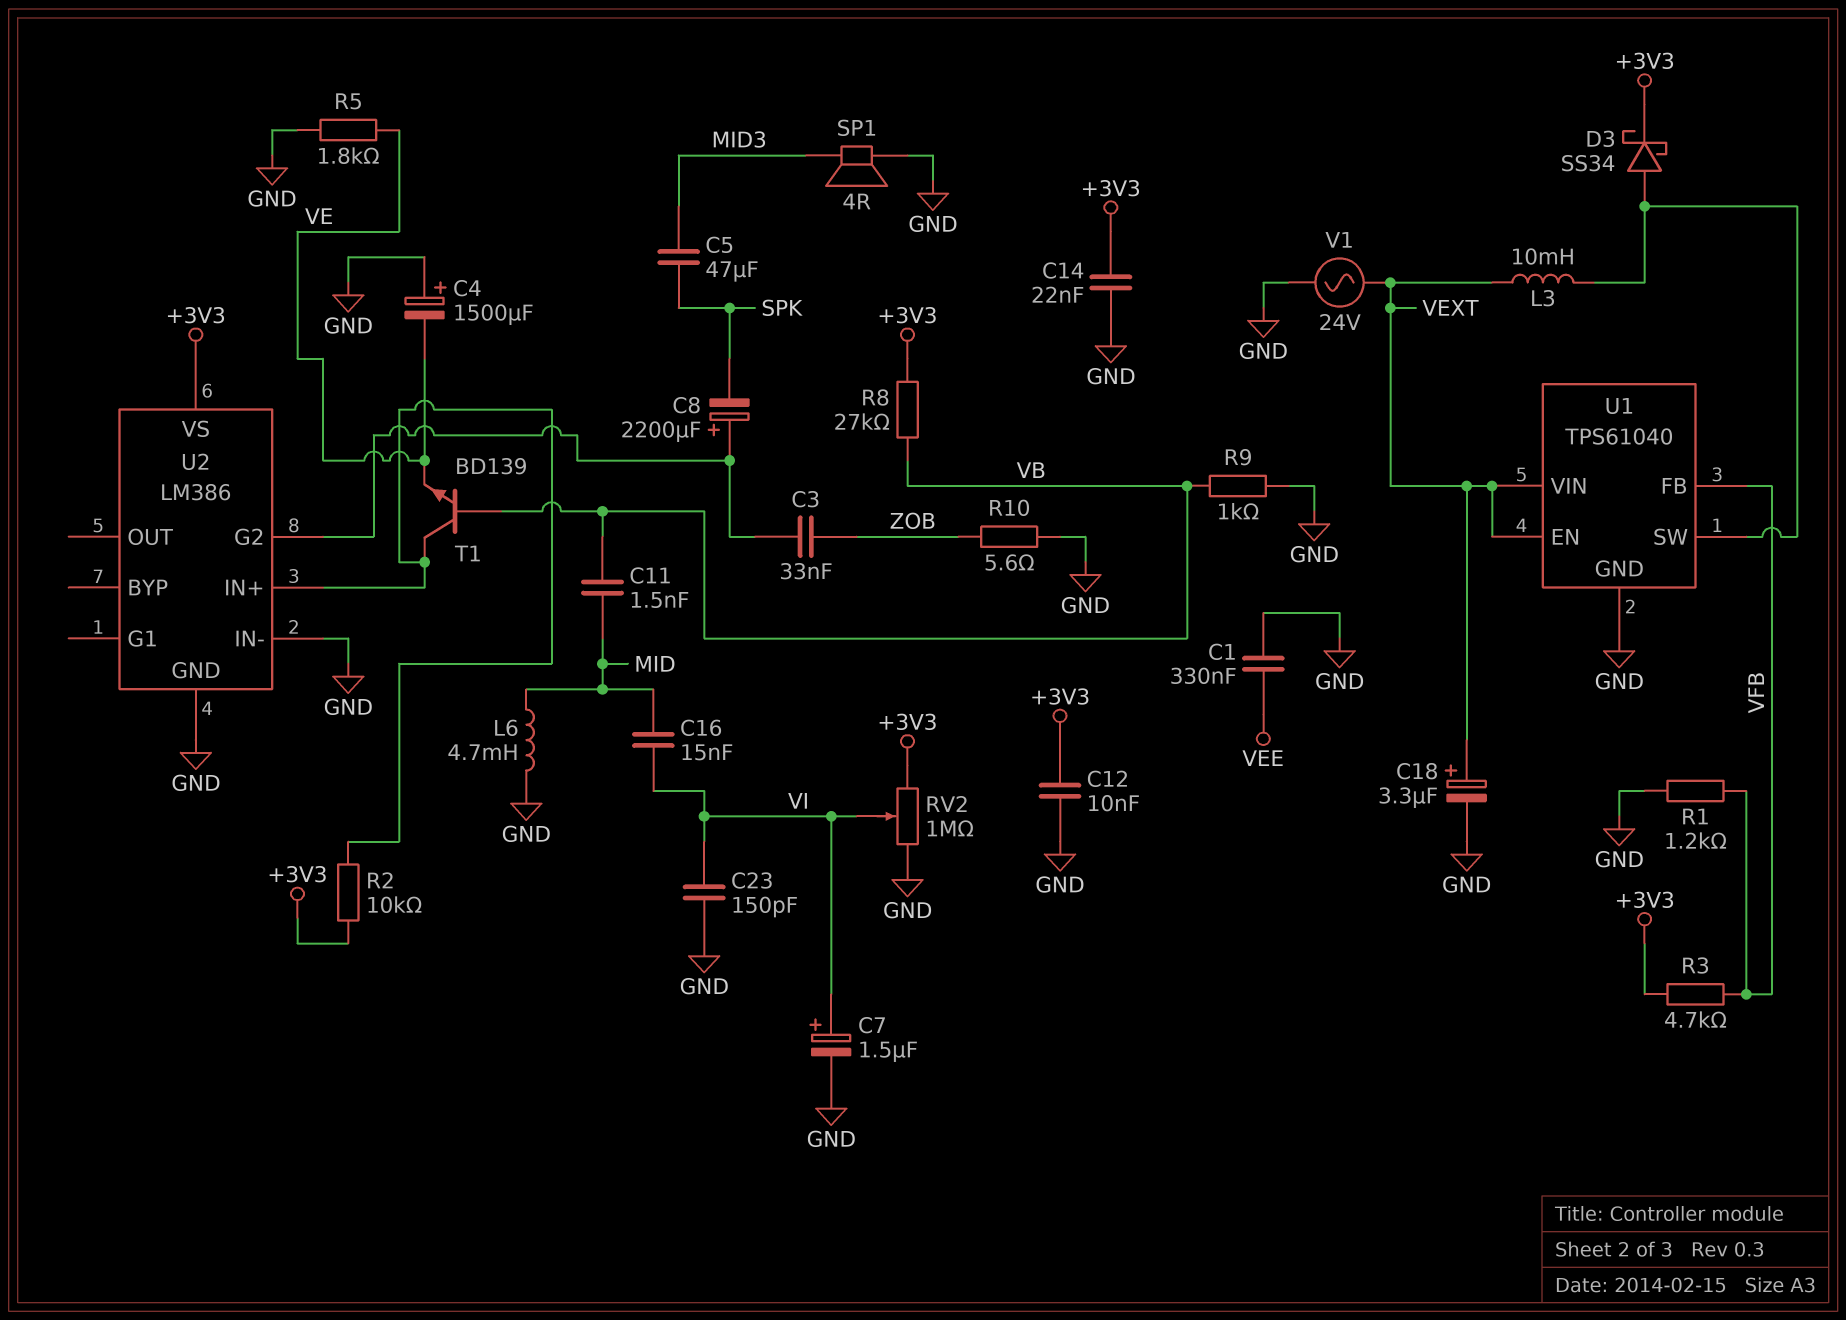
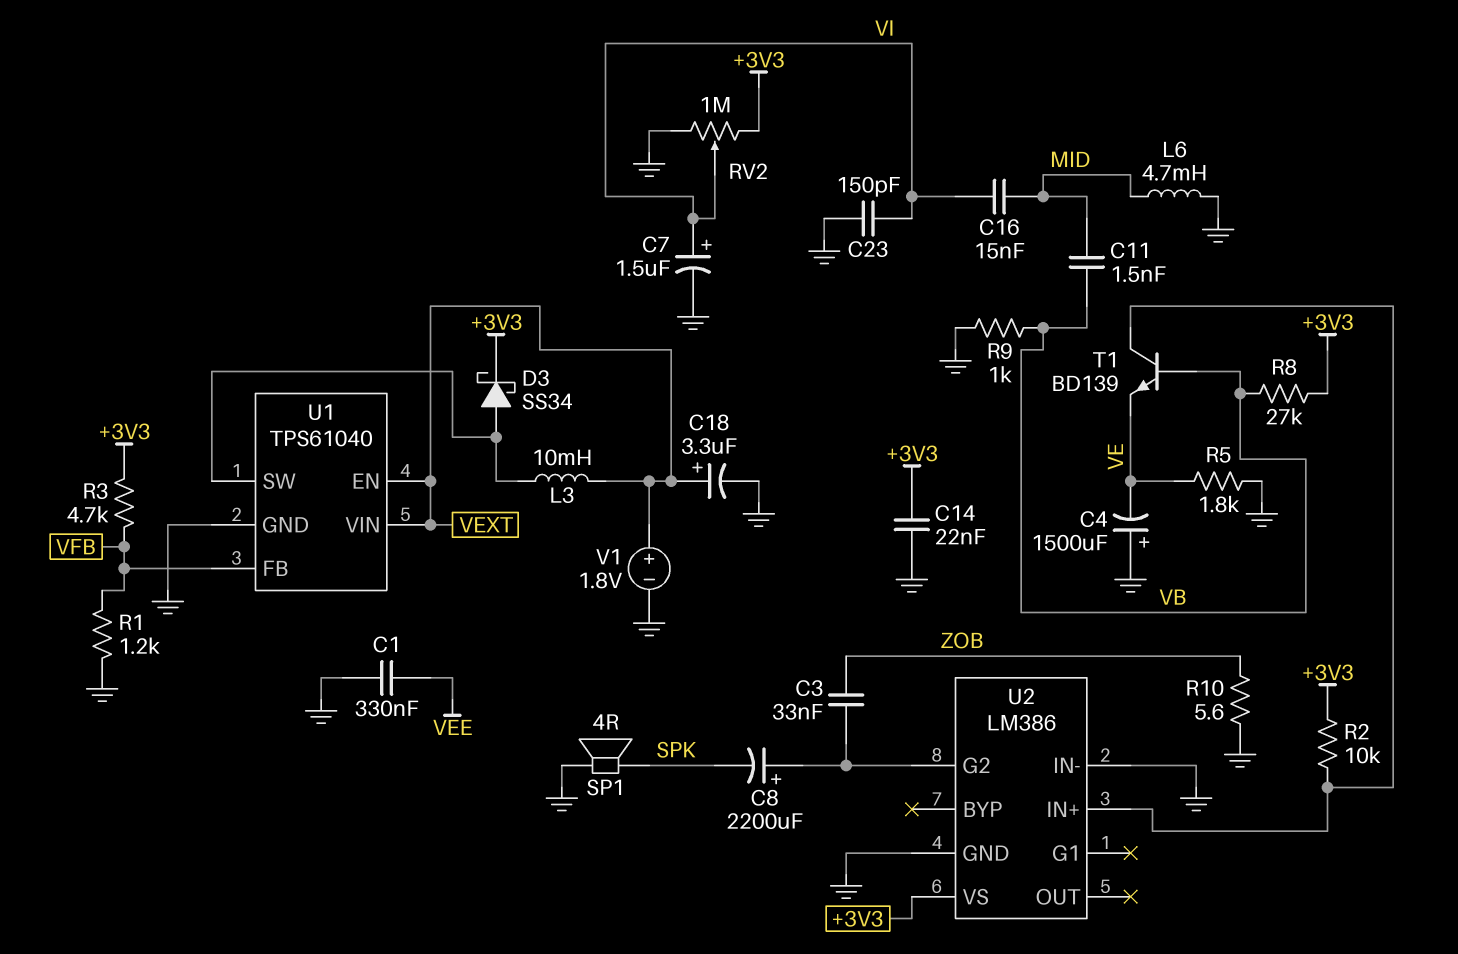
C5: 47uF (MID3, SPK) -> none
C12: 10nF (+3V3, GND) -> none
SP1: speaker 4R (GND, MID3) -> speaker 4R (GND, SPK)
V1: AC 24V (GND, VEXT) -> 1.8V (plus VEXT, minus GND)

